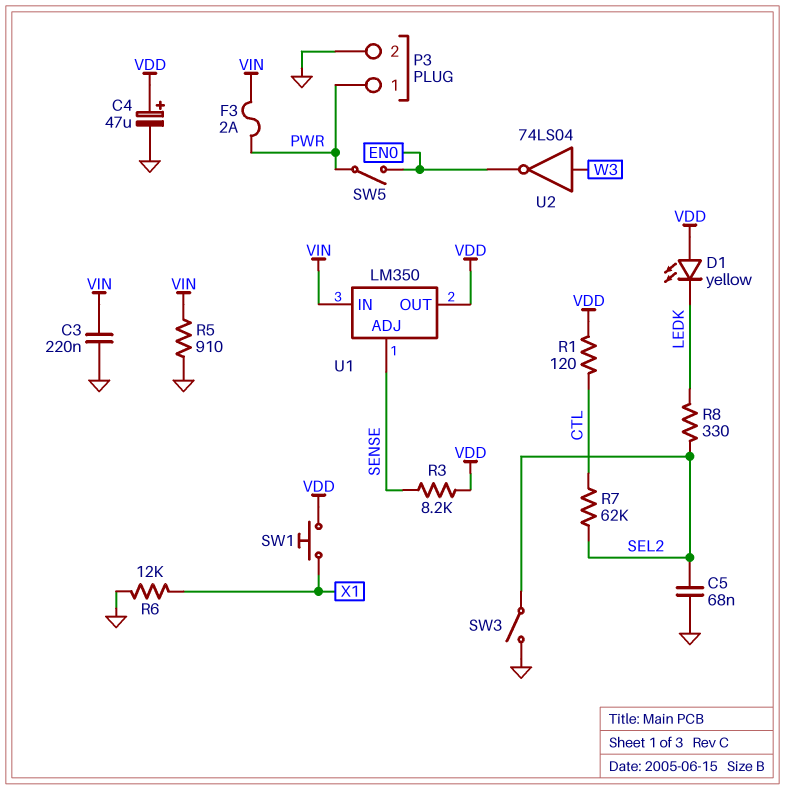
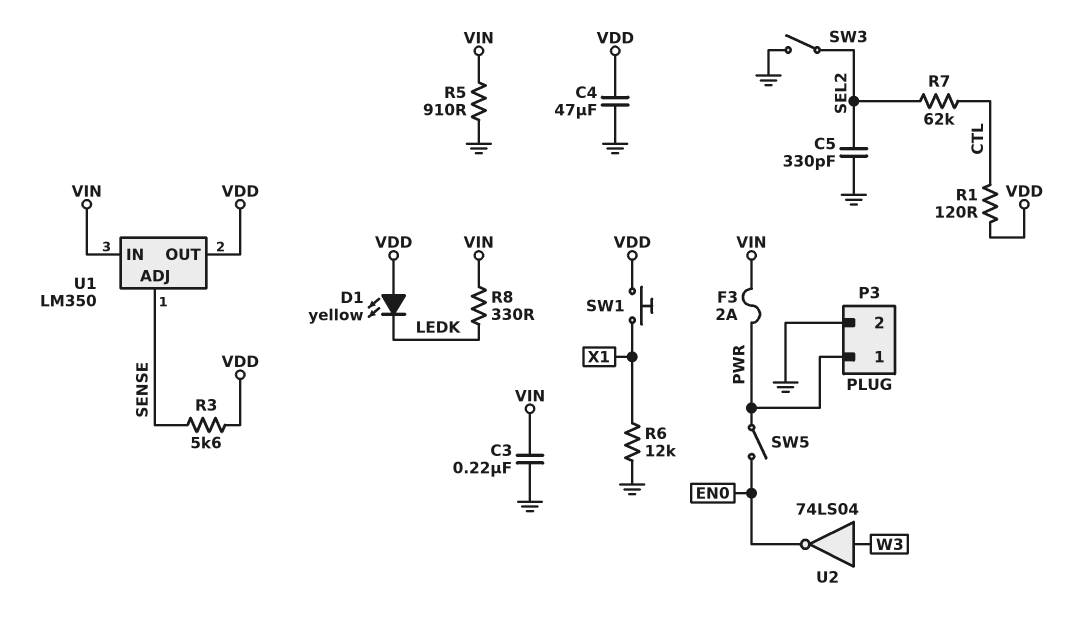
C4: 47uF (plus VDD, minus GND) -> 47uF (GND, VDD)
C5: 68nF (GND, SEL2) -> 330pF (GND, SEL2)
R3: 8.2k (SENSE, VDD) -> 5.6k (SENSE, VDD)
R8: 330 (LEDK, SEL2) -> 330 (LEDK, VIN)

